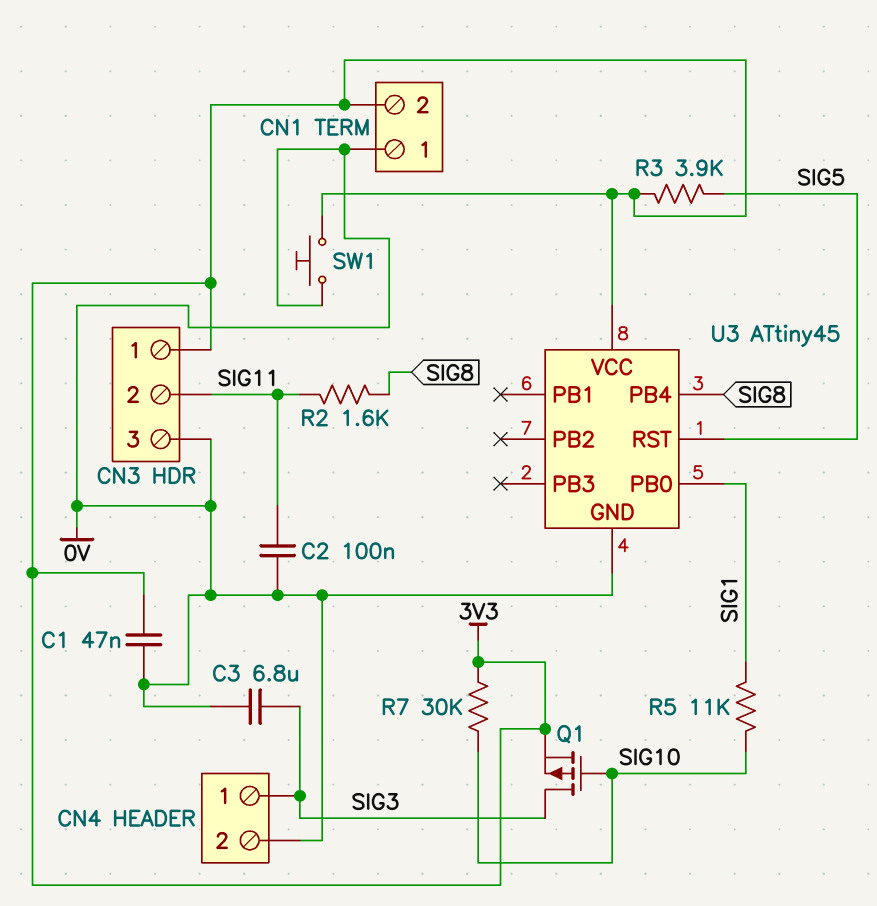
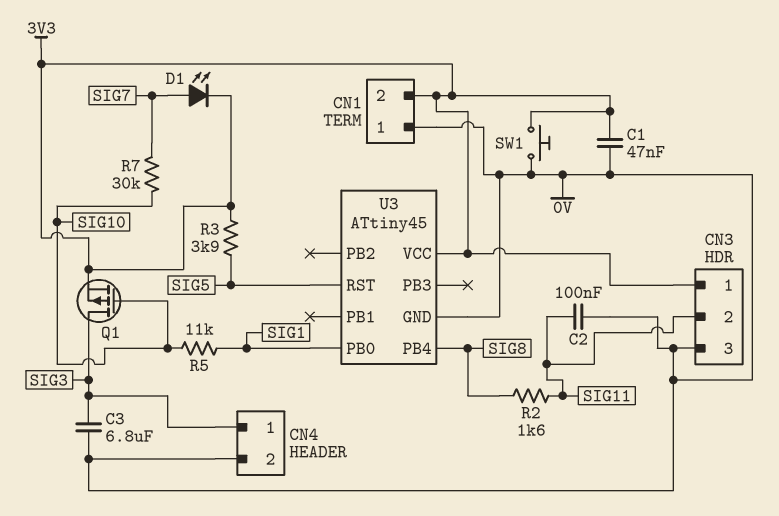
D1: none -> LED (A SIG7, K 3V3)
R7: 30k (3V3, SIG10) -> 30k (SIG7, SIG10)

